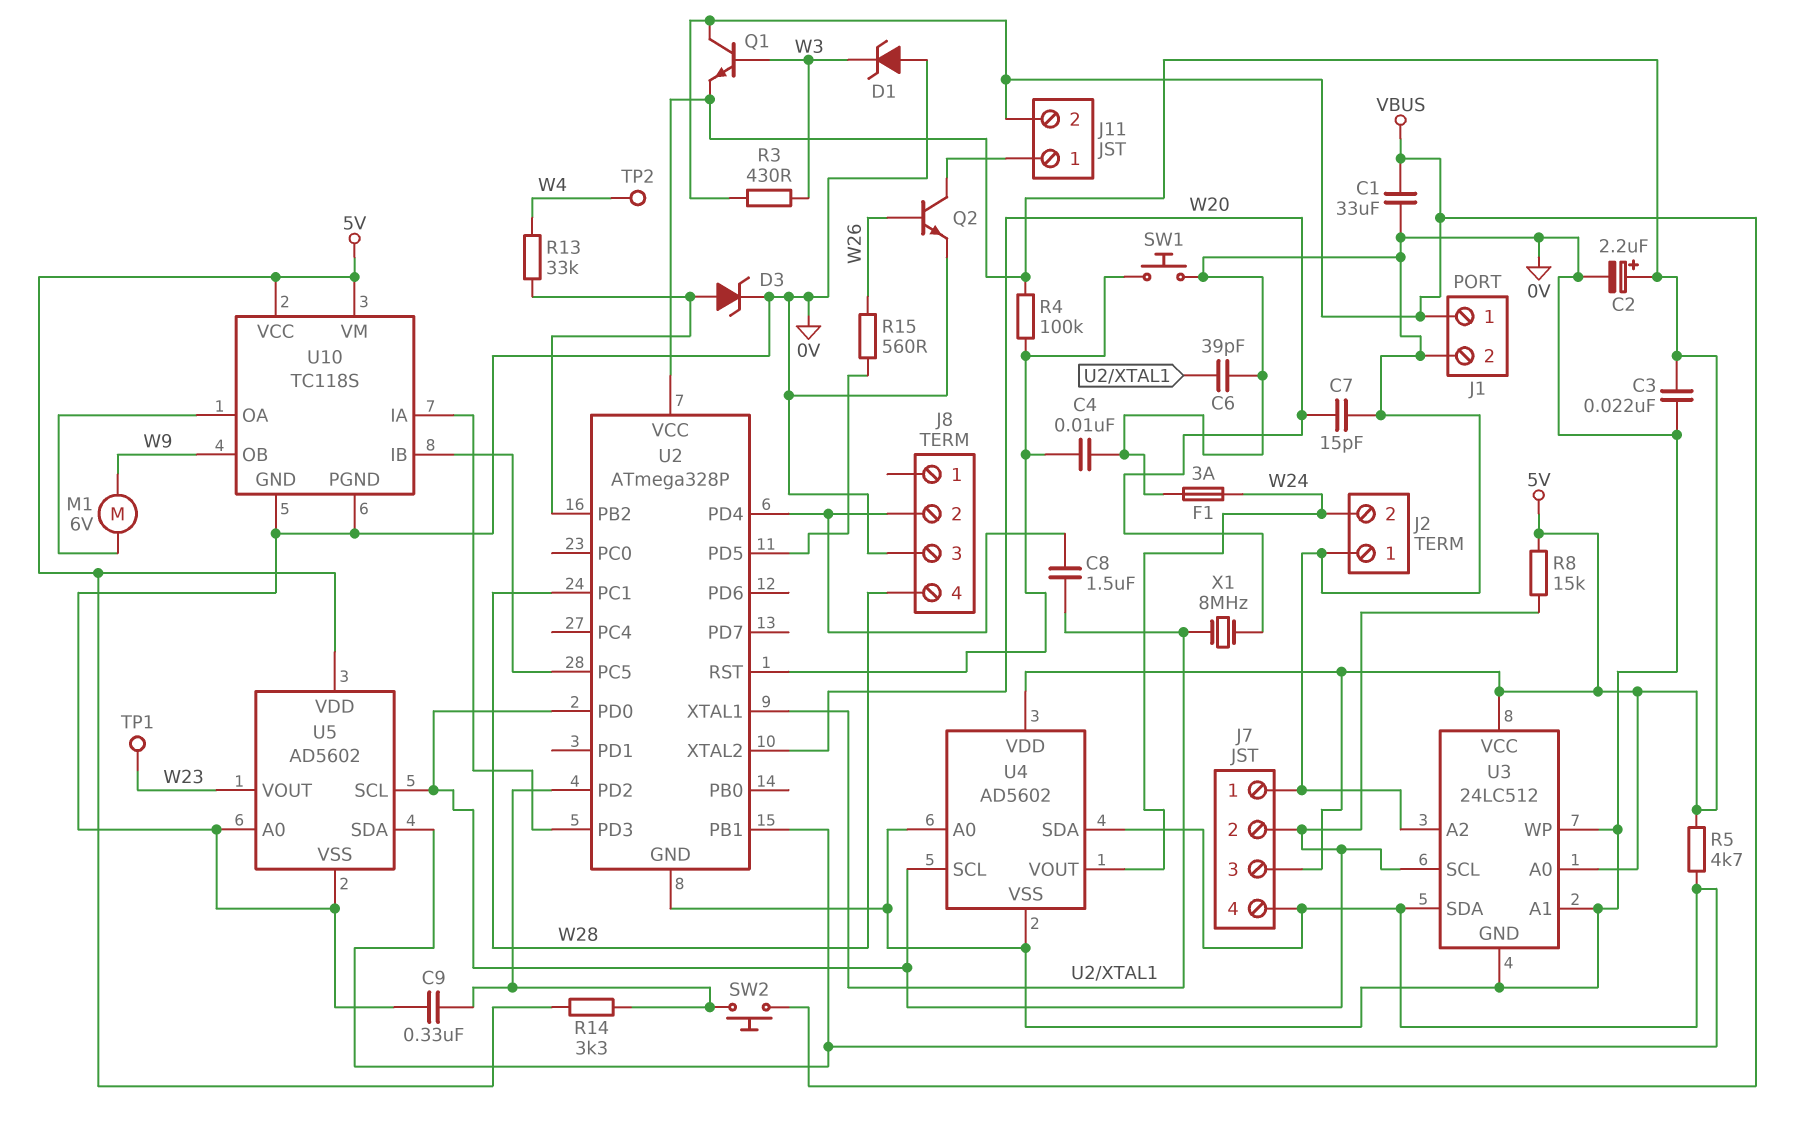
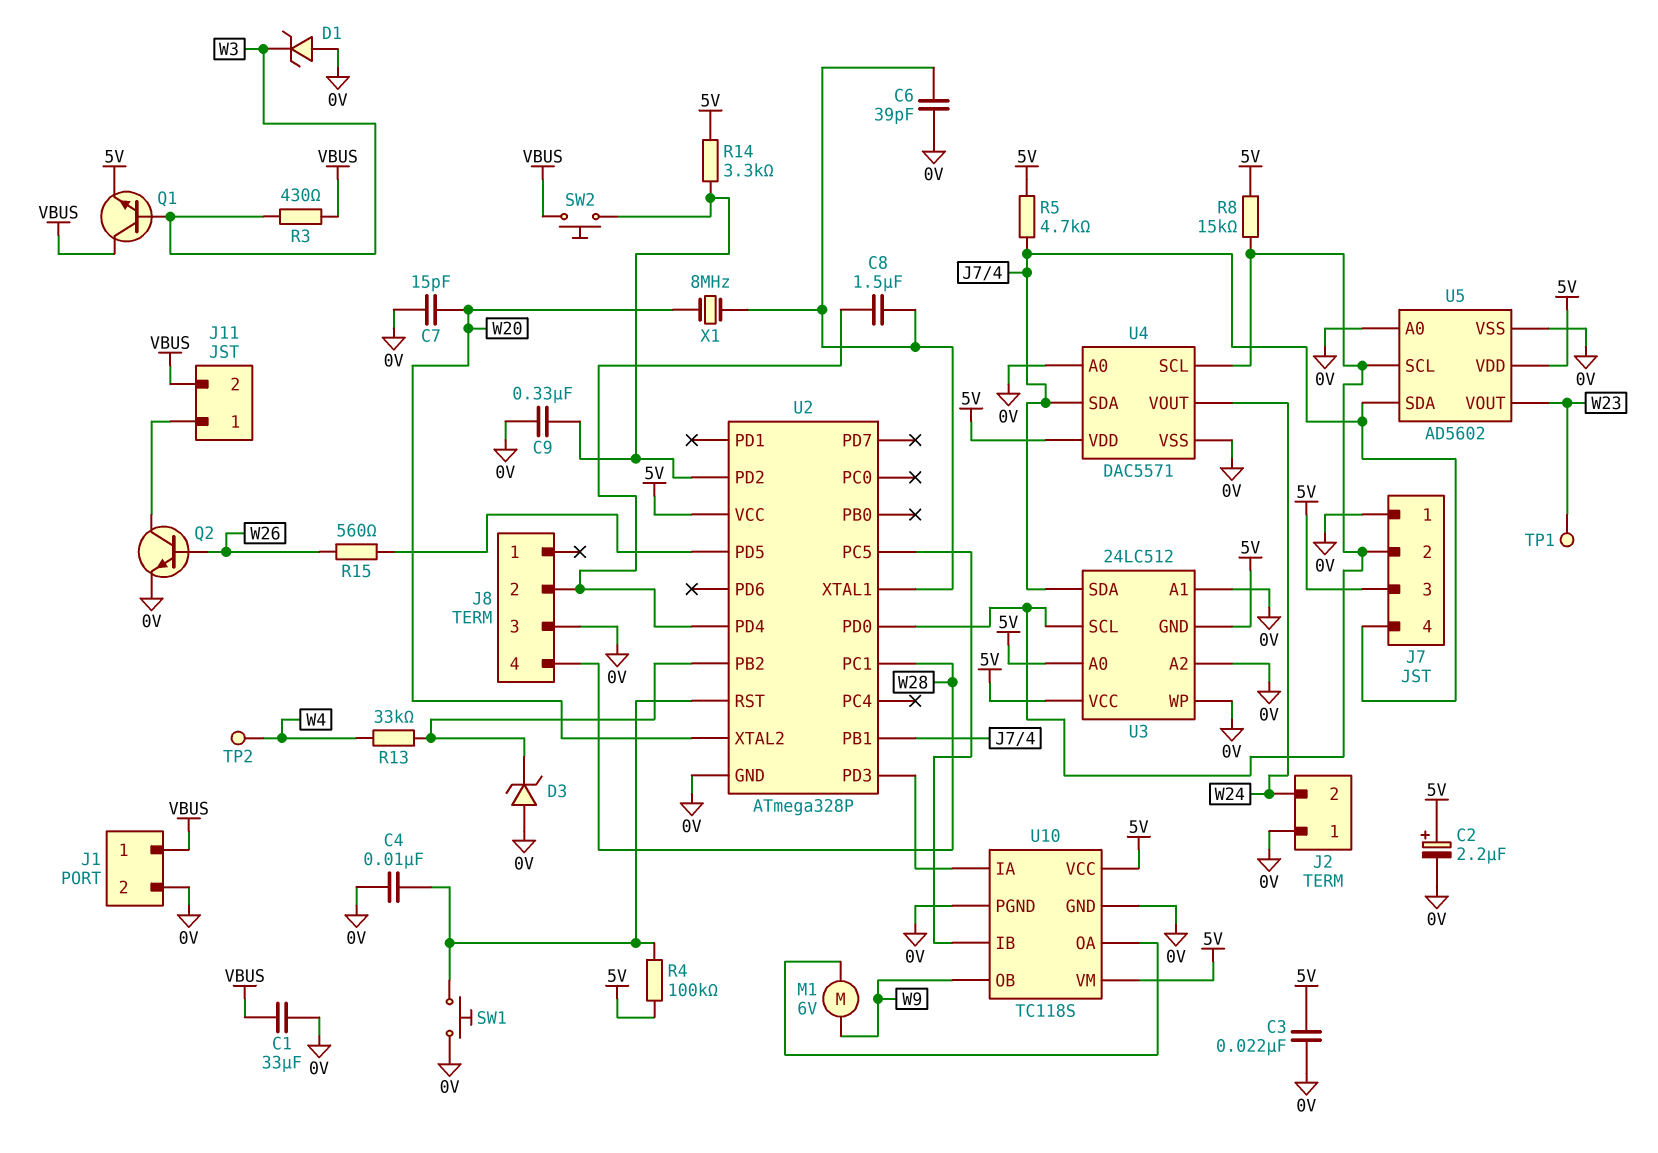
D3: zener (A U2/PB2, K 0V) -> zener (A 0V, K U2/PB2)
F1: 3A (0V, W24) -> none
U3 pin GND: 0V -> 5V
U4: AD5602 -> DAC5571

